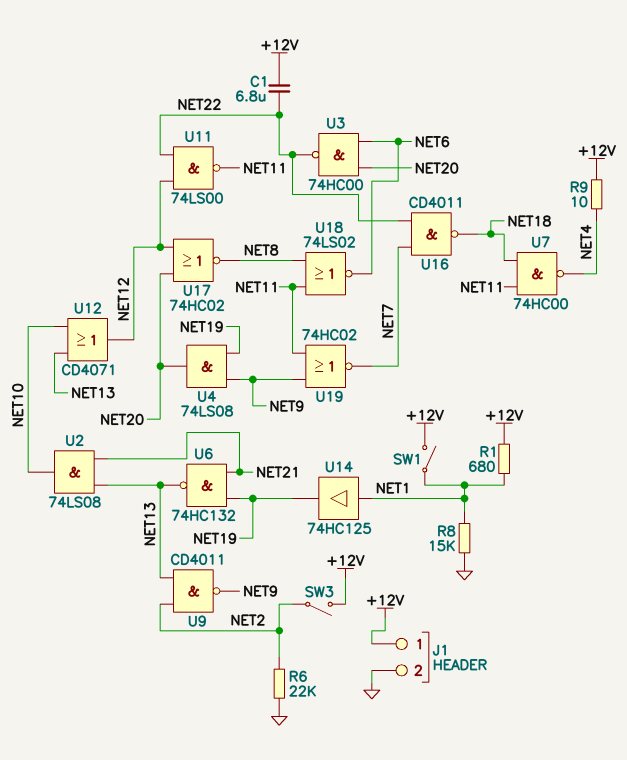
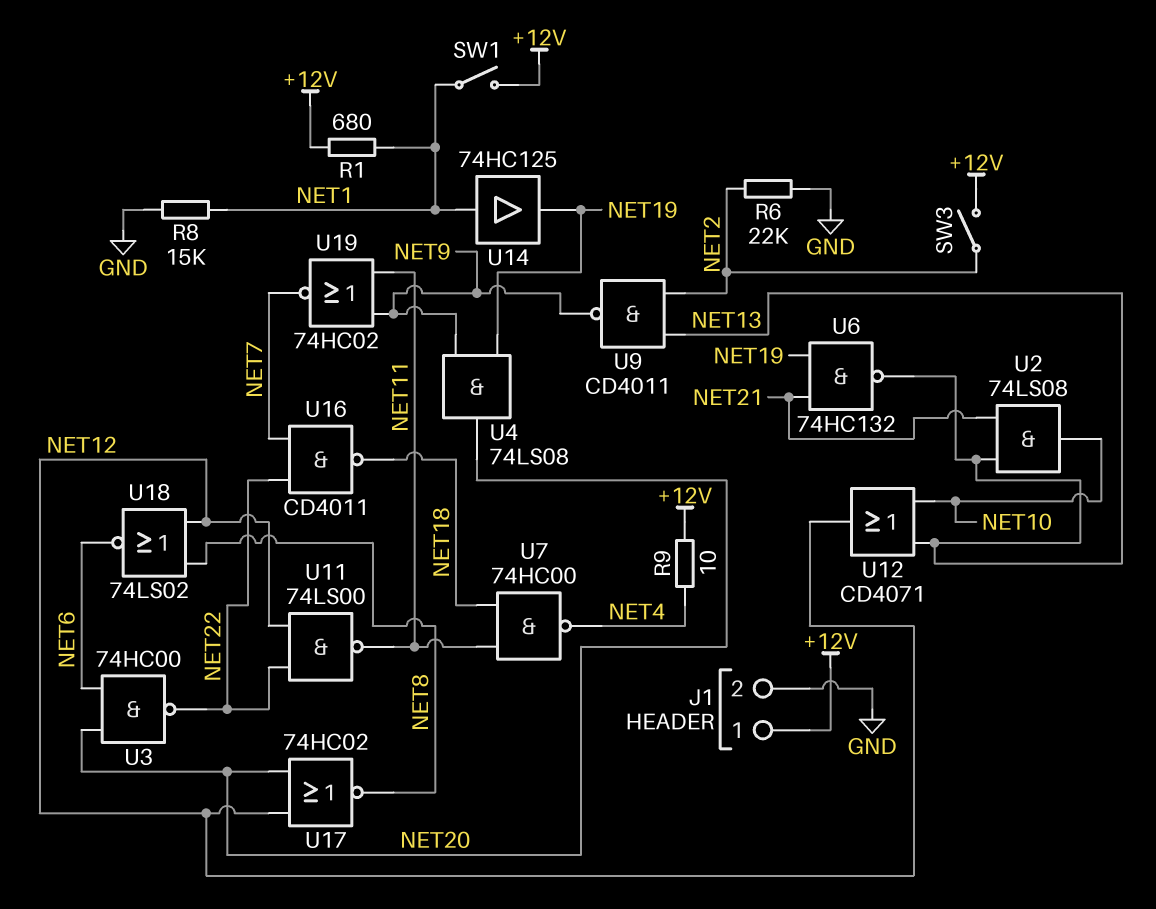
C1: 6.8uF (+12V, NET22) -> none
U18: NOR 74LS02 (in NET8, in NET11, out NET6) -> NOR 74LS02 (in NET8, in NET12, out NET6)

